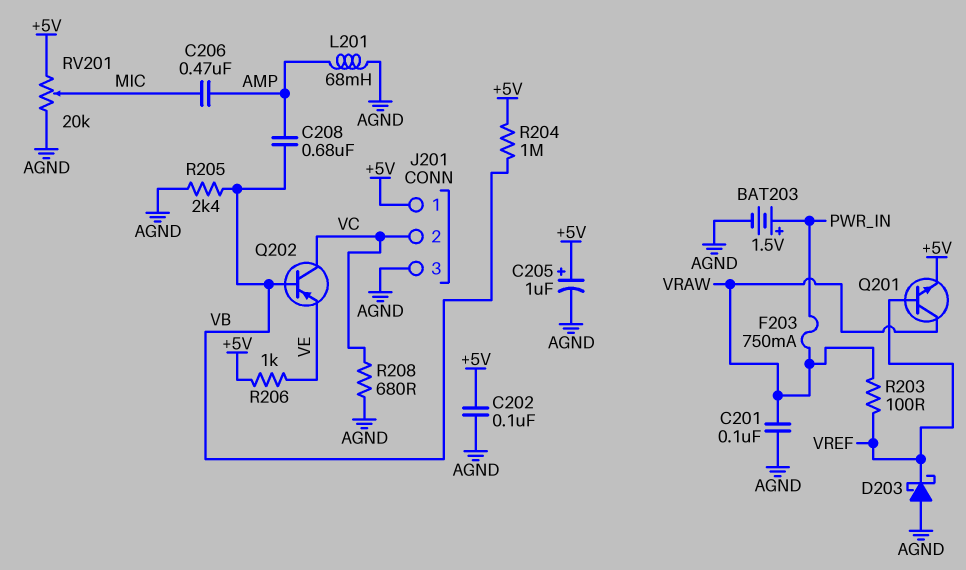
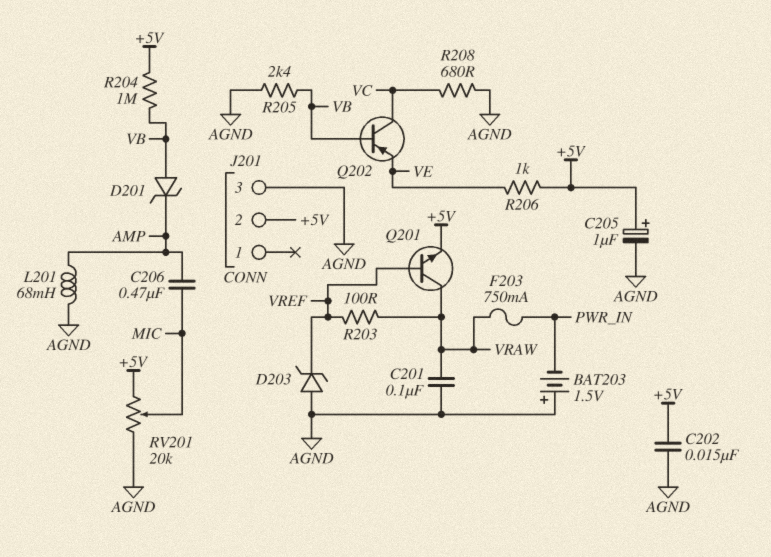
BAT203: 1.5V (plus PWR_IN, minus AGND) -> 1.5V (plus AGND, minus PWR_IN)
C202: 100nF (+5V, AGND) -> 15nF (+5V, AGND)
C208: 680nF (AMP, VB) -> none
D201: none -> zener (A VB, K AMP)
D203: schottky (A AGND, K VREF) -> zener (A AGND, K VREF)
J201 pin 1: +5V -> none
J201 pin 2: VC -> +5V

